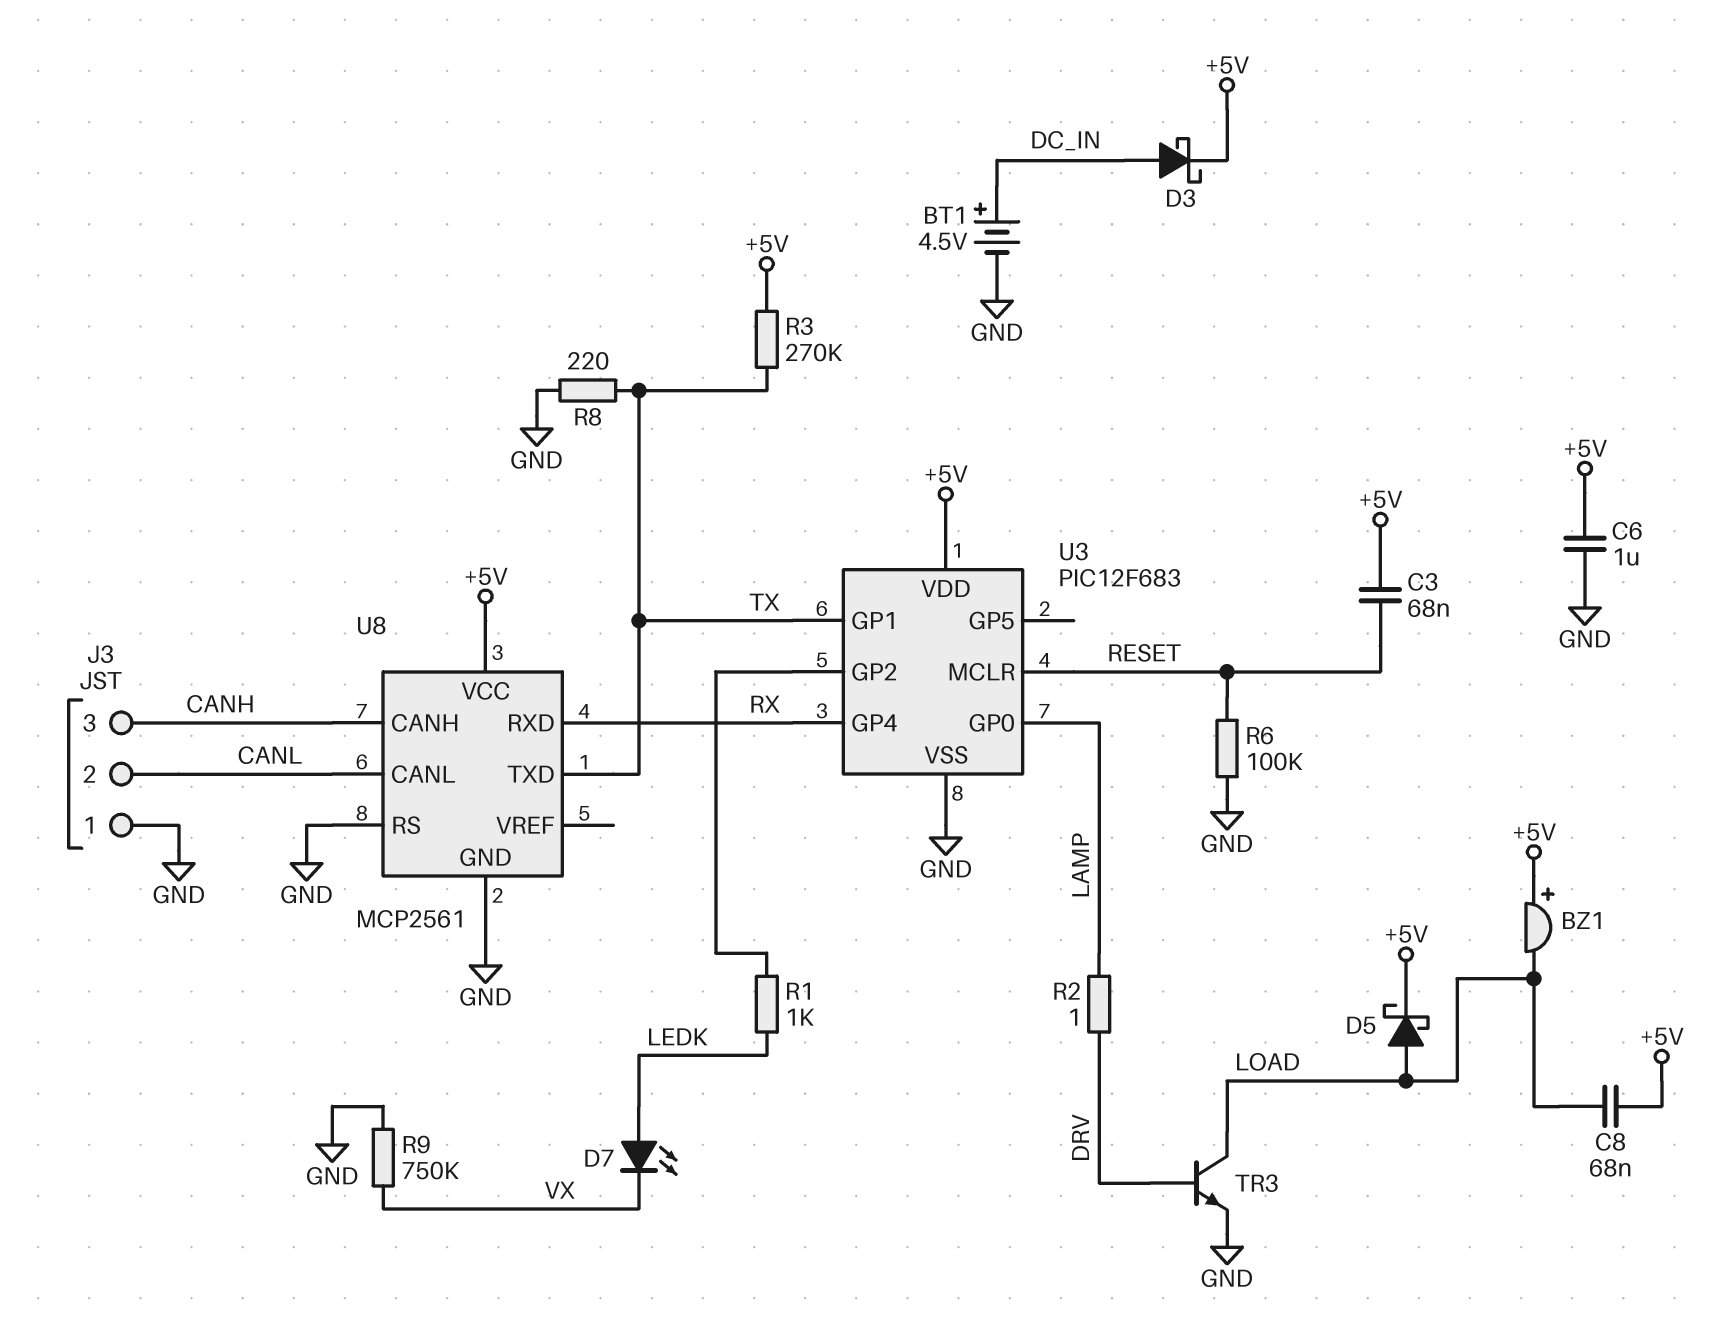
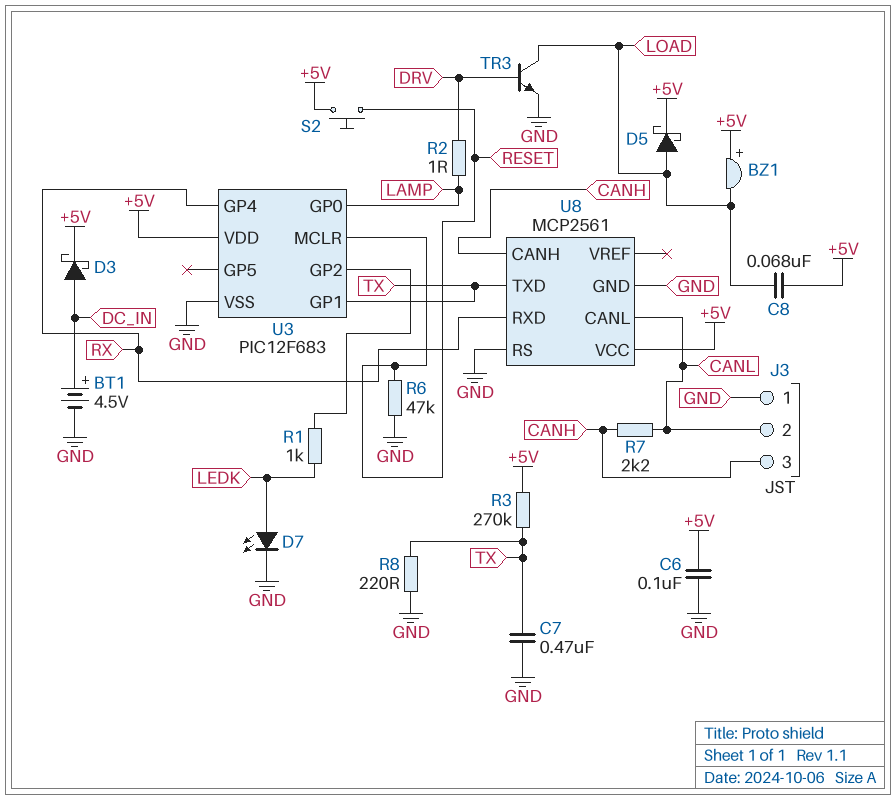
C3: 68nF (+5V, RESET) -> none
C6: 1uF (+5V, GND) -> 100nF (+5V, GND)
C7: none -> 470nF (GND, TX)
D7: LED (A LEDK, K VX) -> LED (A LEDK, K GND)
R6: 100k (GND, RESET) -> 47k (GND, RESET)
R7: none -> 2.2k (CANH, CANL)
R9: 750k (GND, VX) -> none
S2: none -> button (+5V, RESET)

